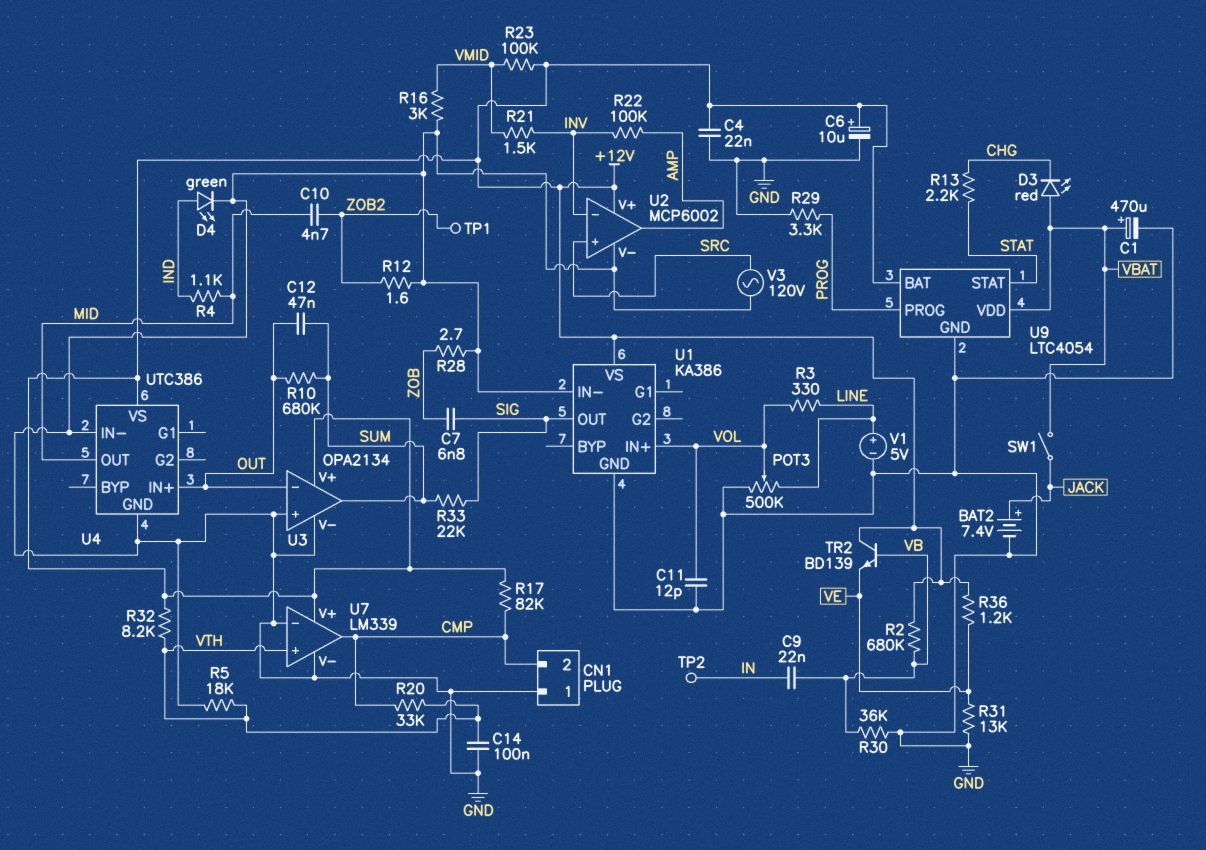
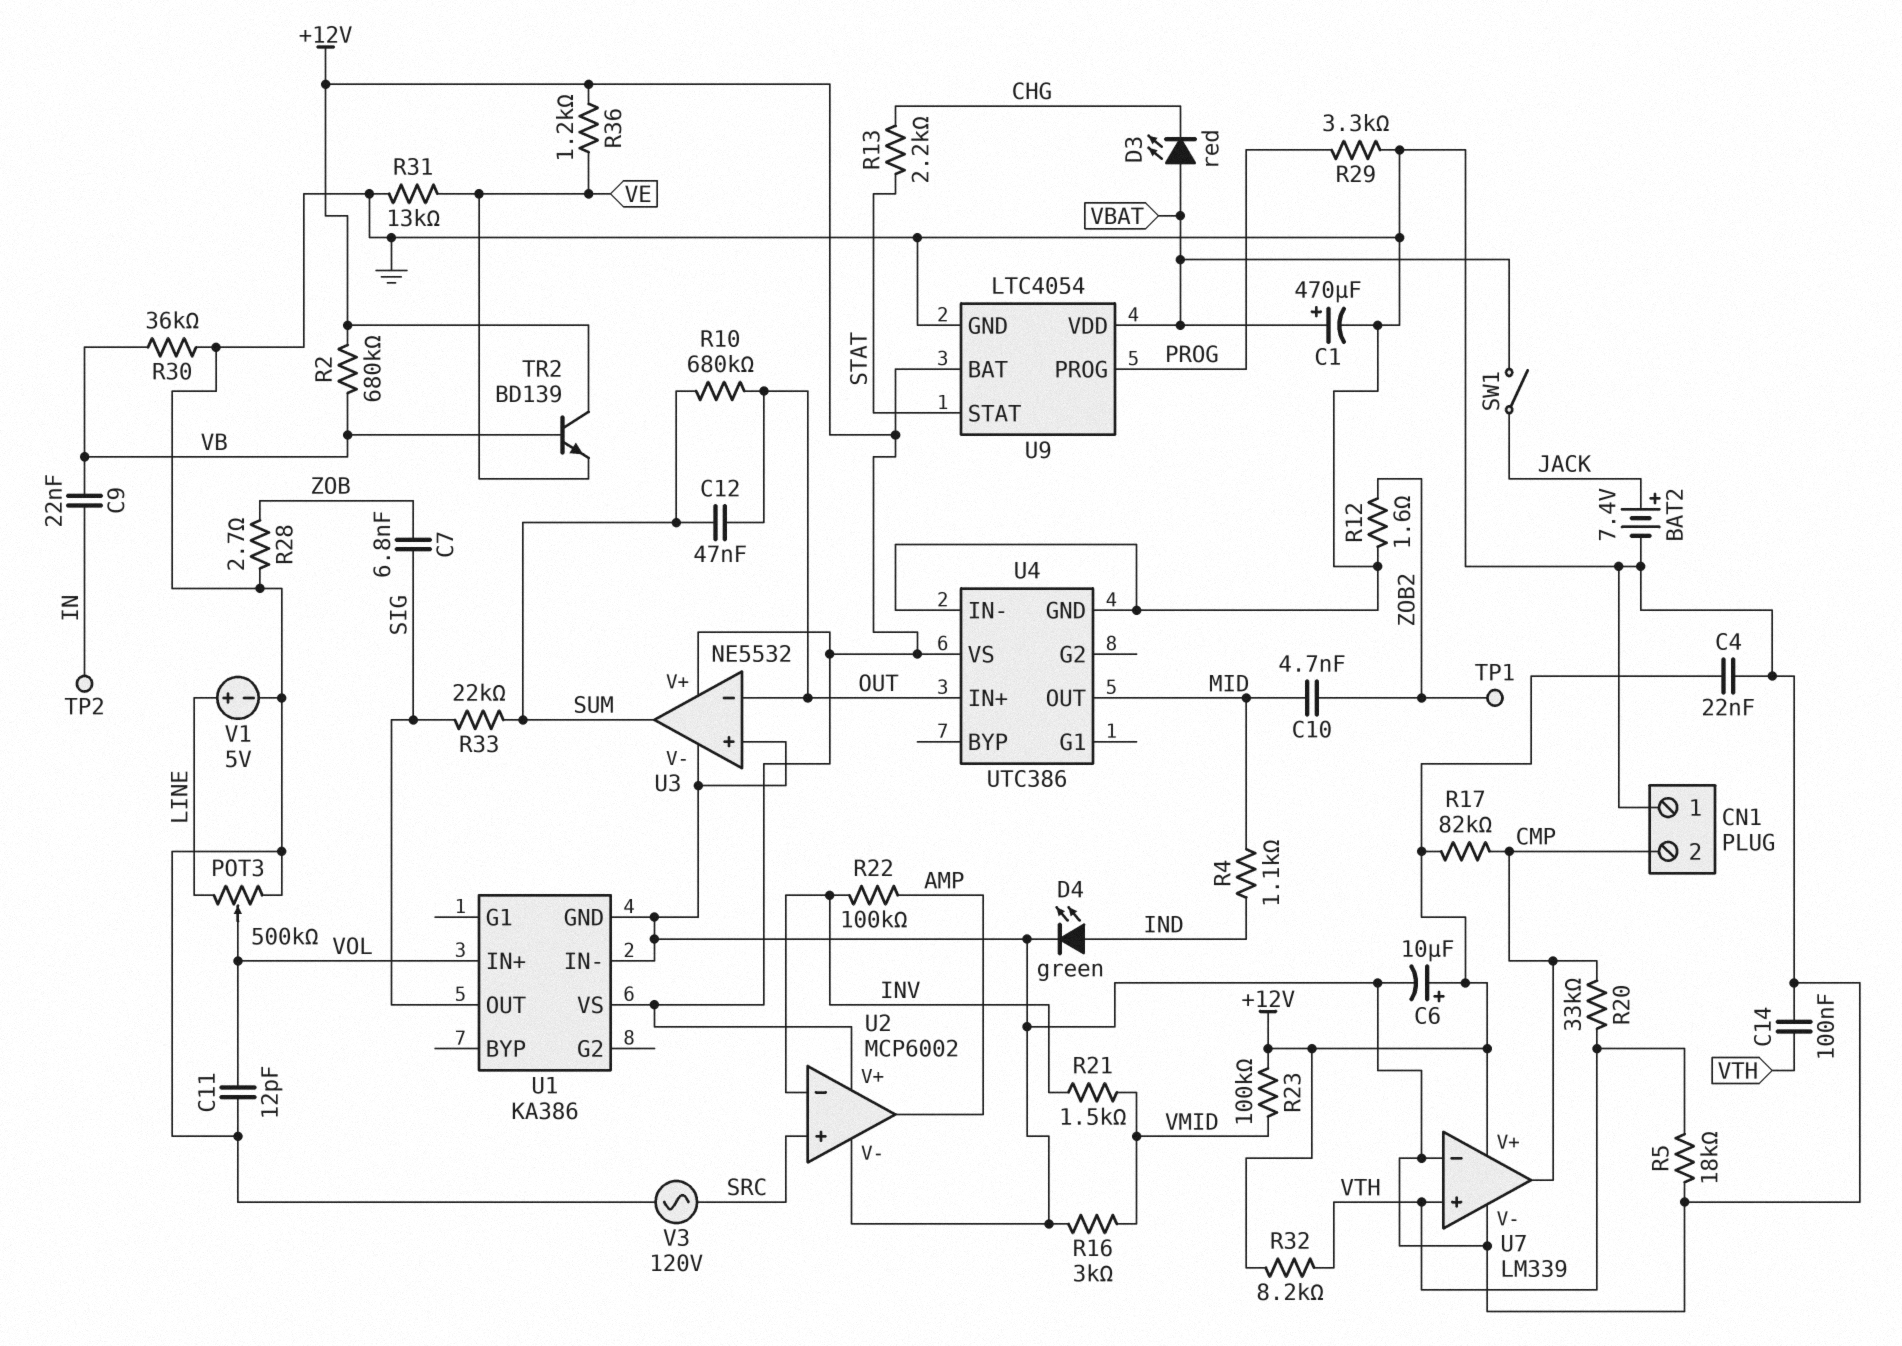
R3: 330 (LINE, VOL) -> none
U3: OPA2134 -> NE5532

